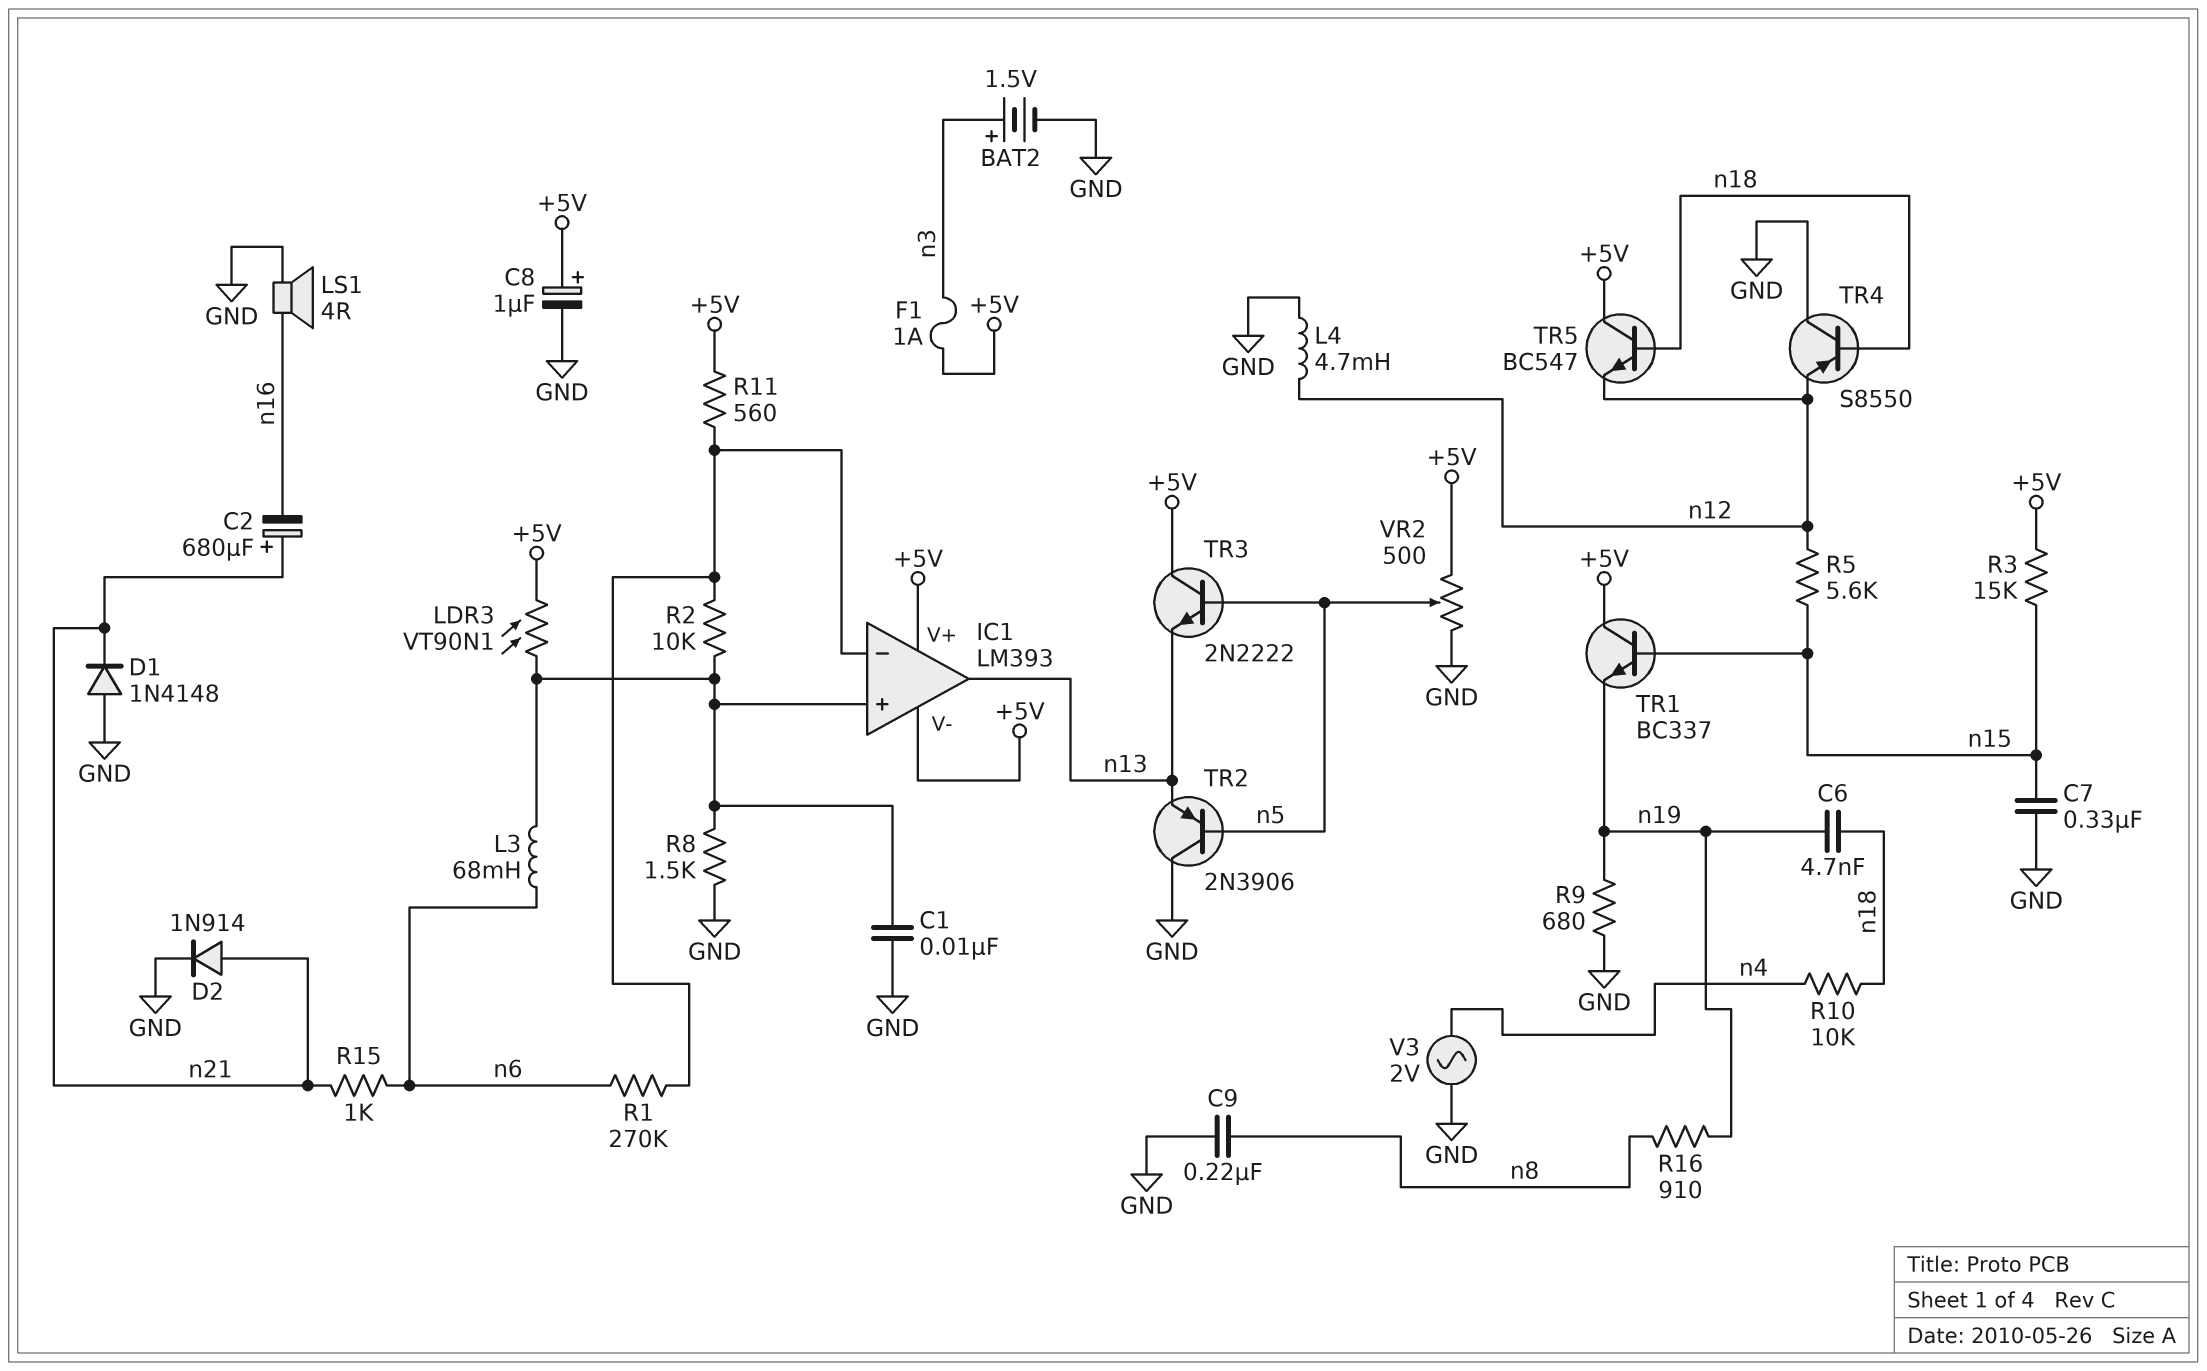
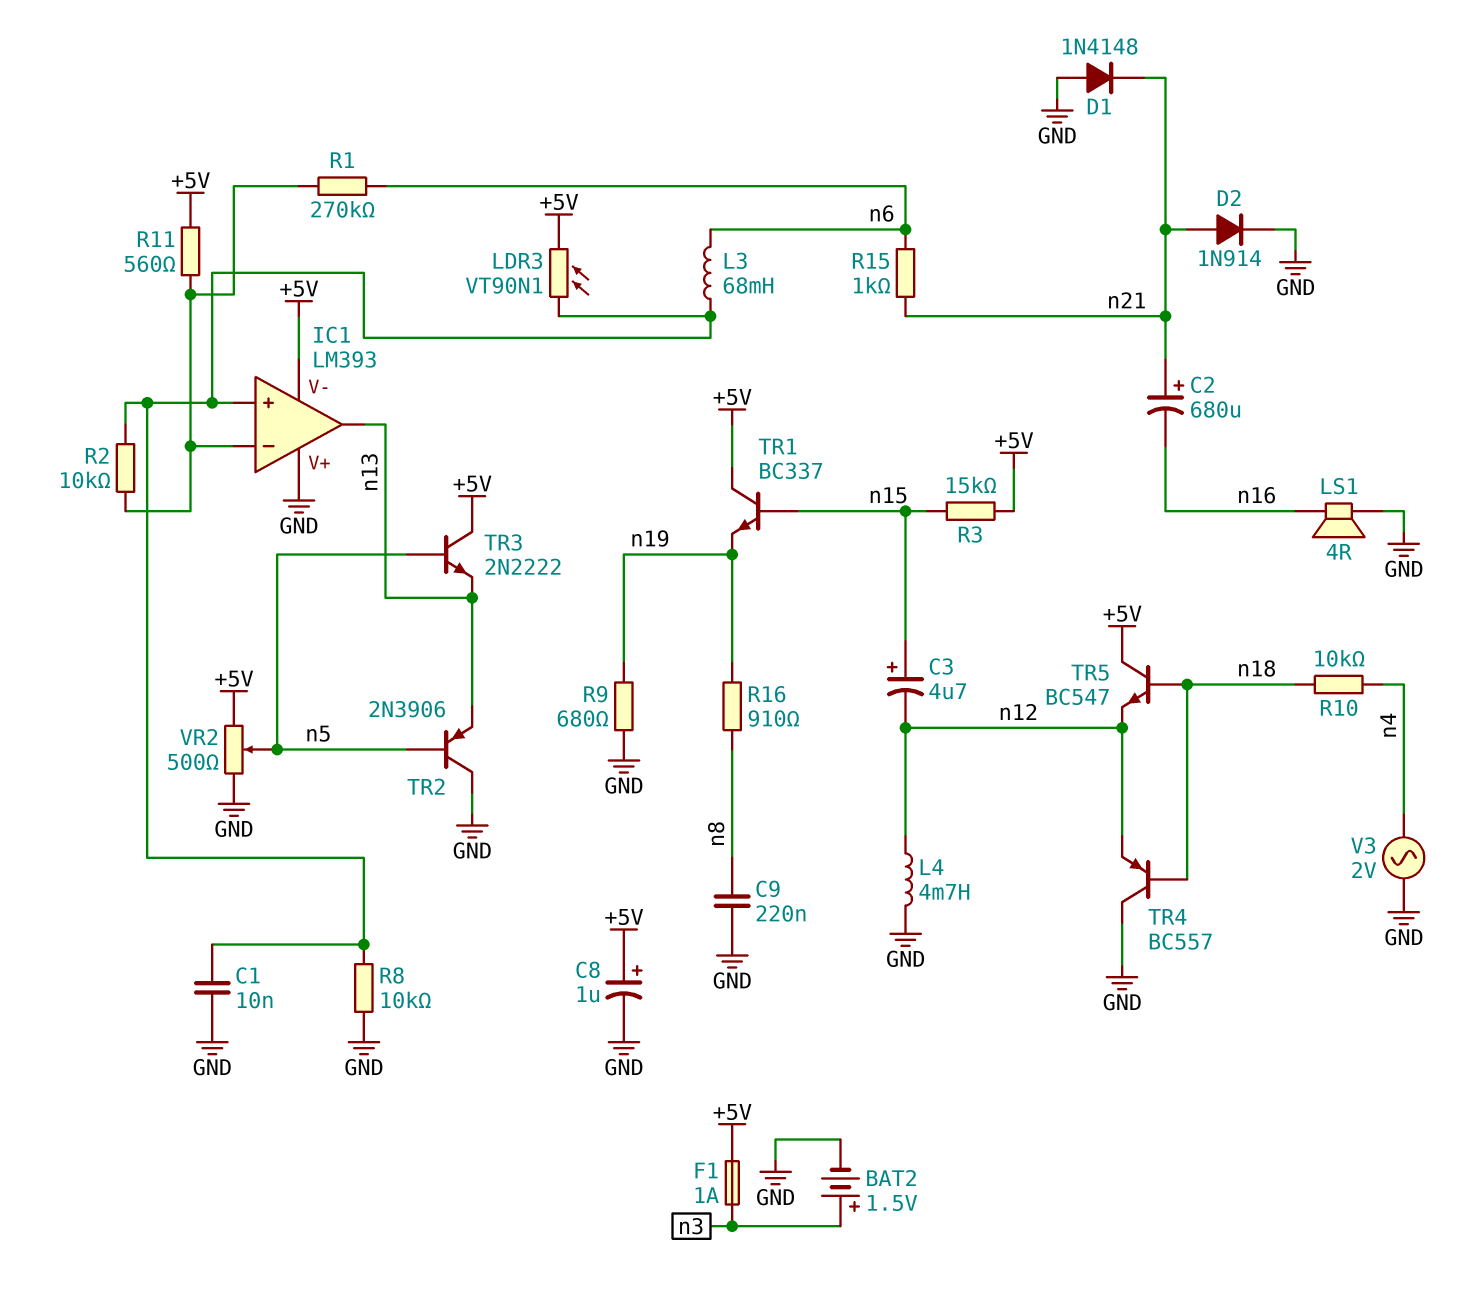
C3: none -> 4.7uF (plus n15, minus n12)
C6: 4.7nF (n18, n19) -> none
C7: 330nF (GND, n15) -> none
IC1 pin V+: +5V -> GND
R5: 5.6k (n12, n15) -> none
R8: 1.5k (GND, IC1/in+) -> 10k (GND, IC1/in+)
TR4: PNP S8550 (B n18, C GND, E n12) -> PNP BC557 (B n18, C GND, E n12)

